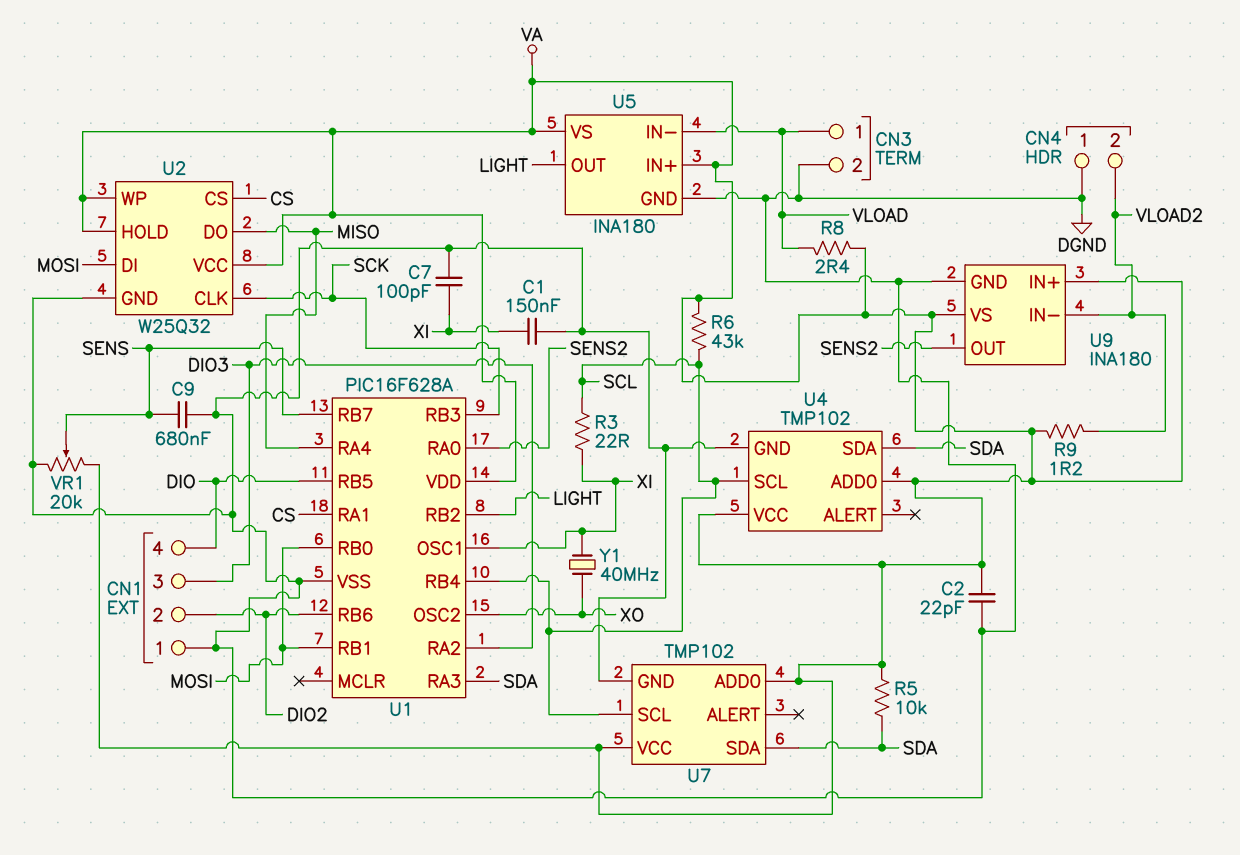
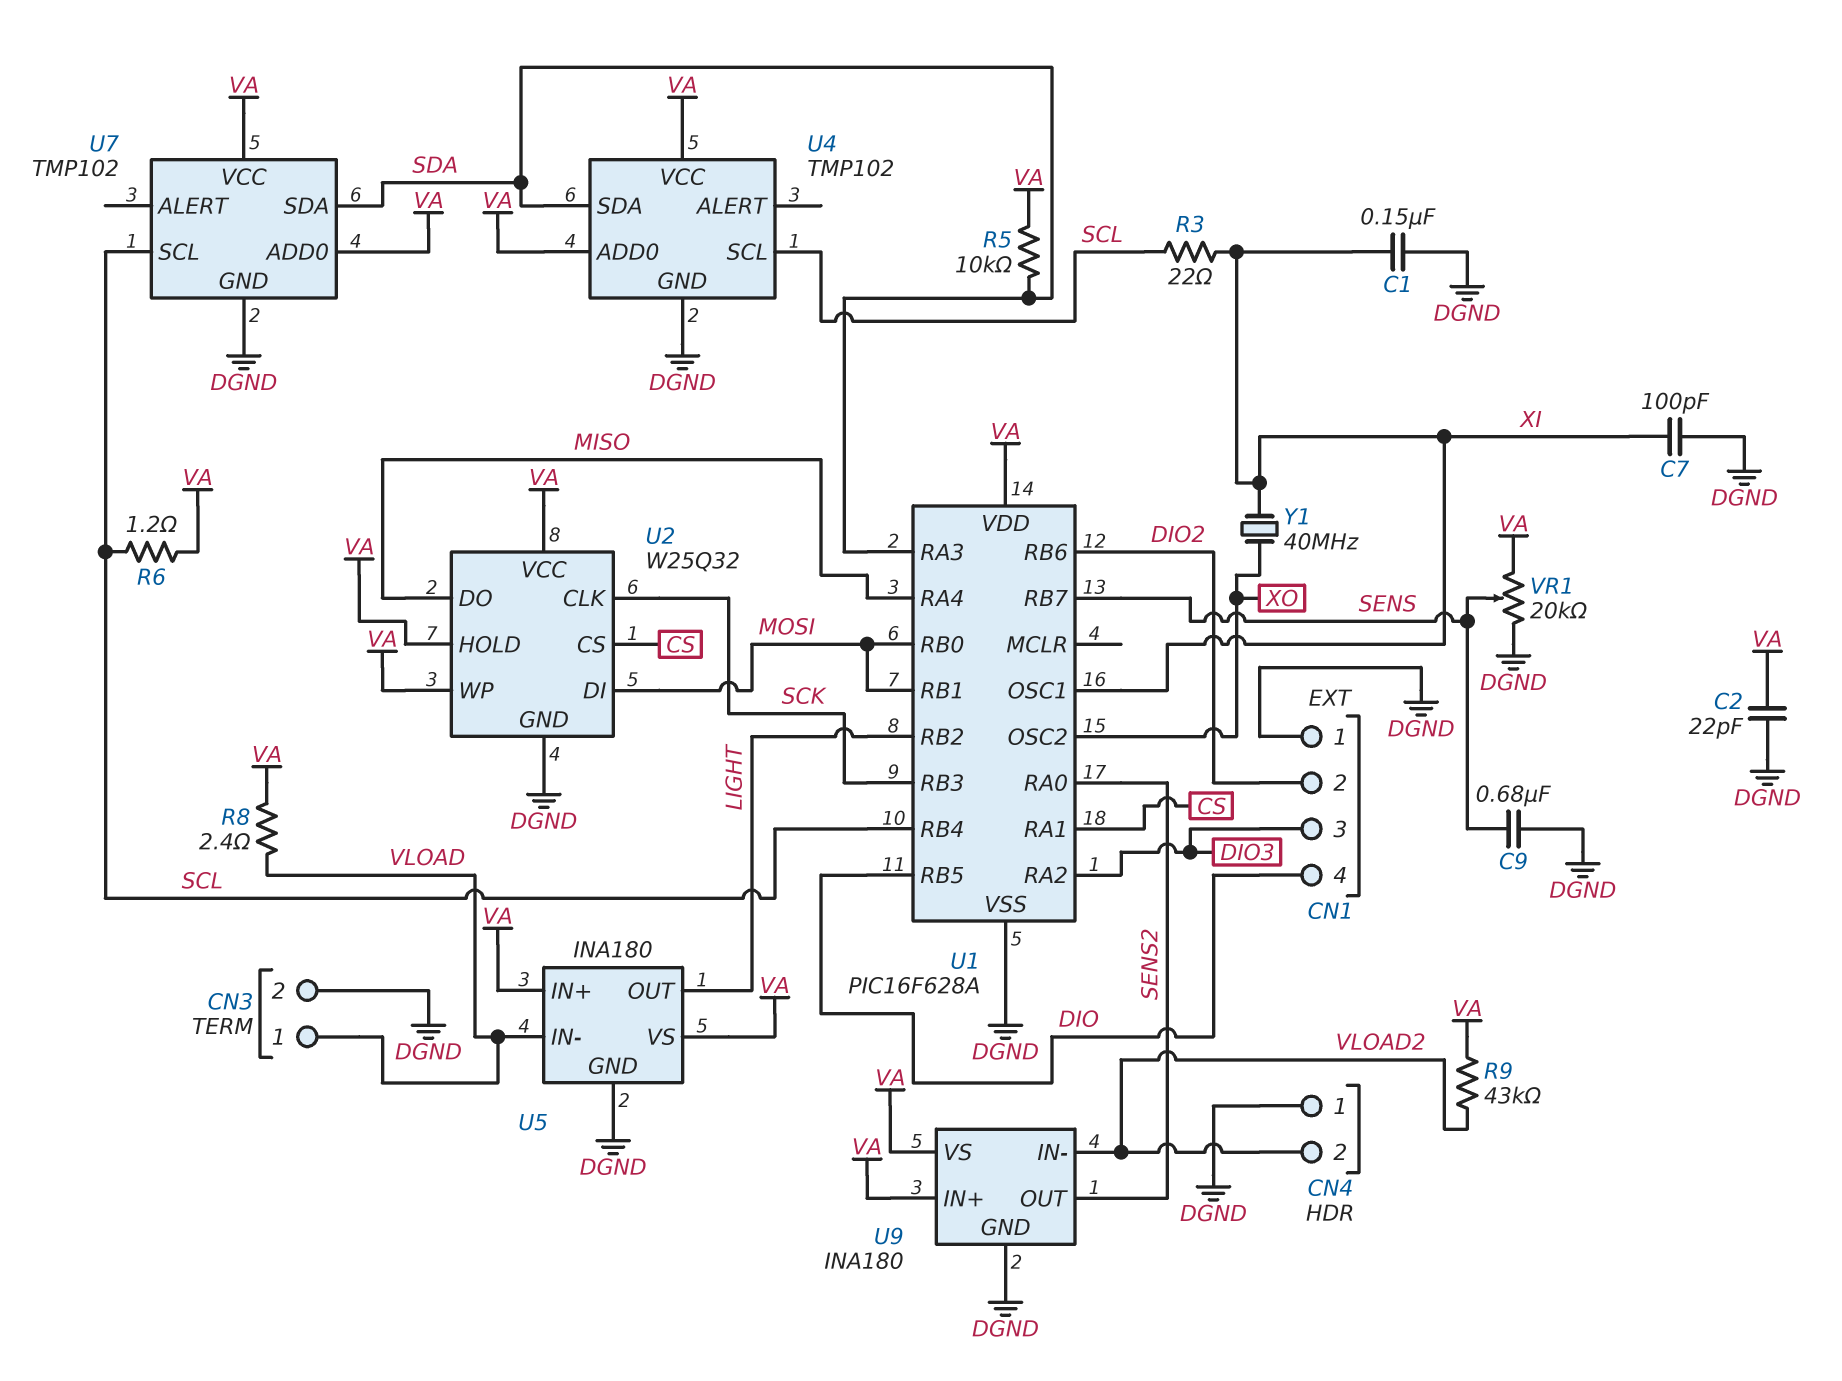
R6: 43k (SCL, VA) -> 1.2 (SCL, VA)
R9: 1.2 (VA, VLOAD2) -> 43k (VA, VLOAD2)

